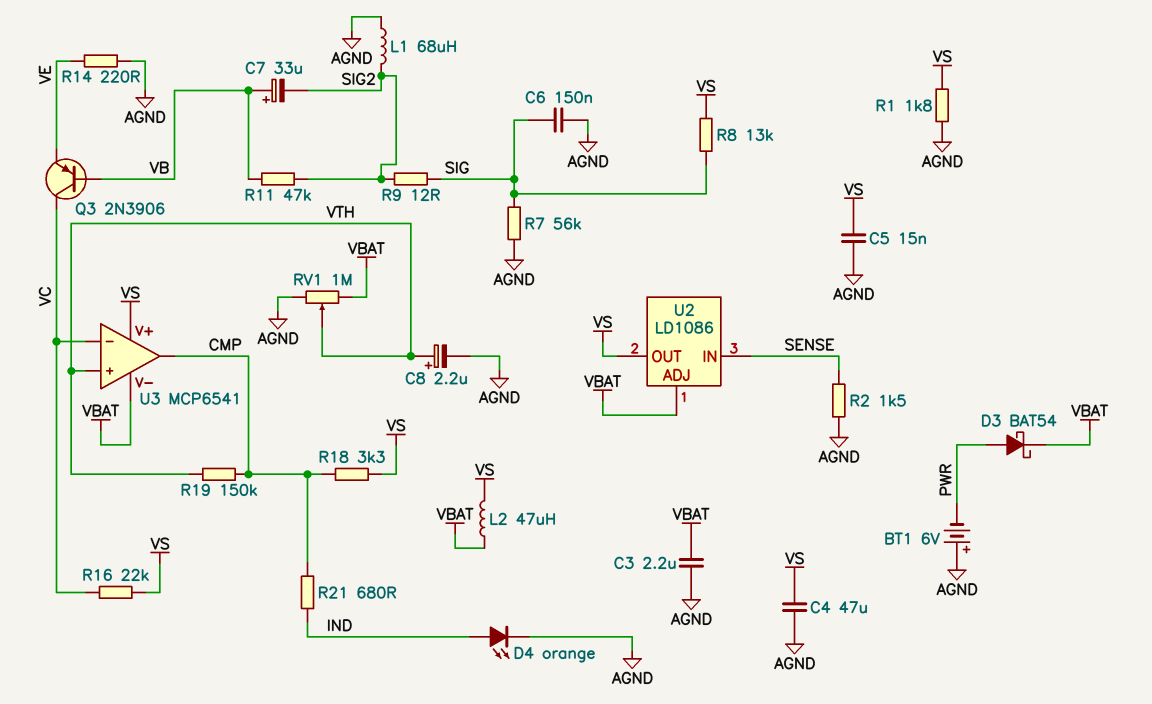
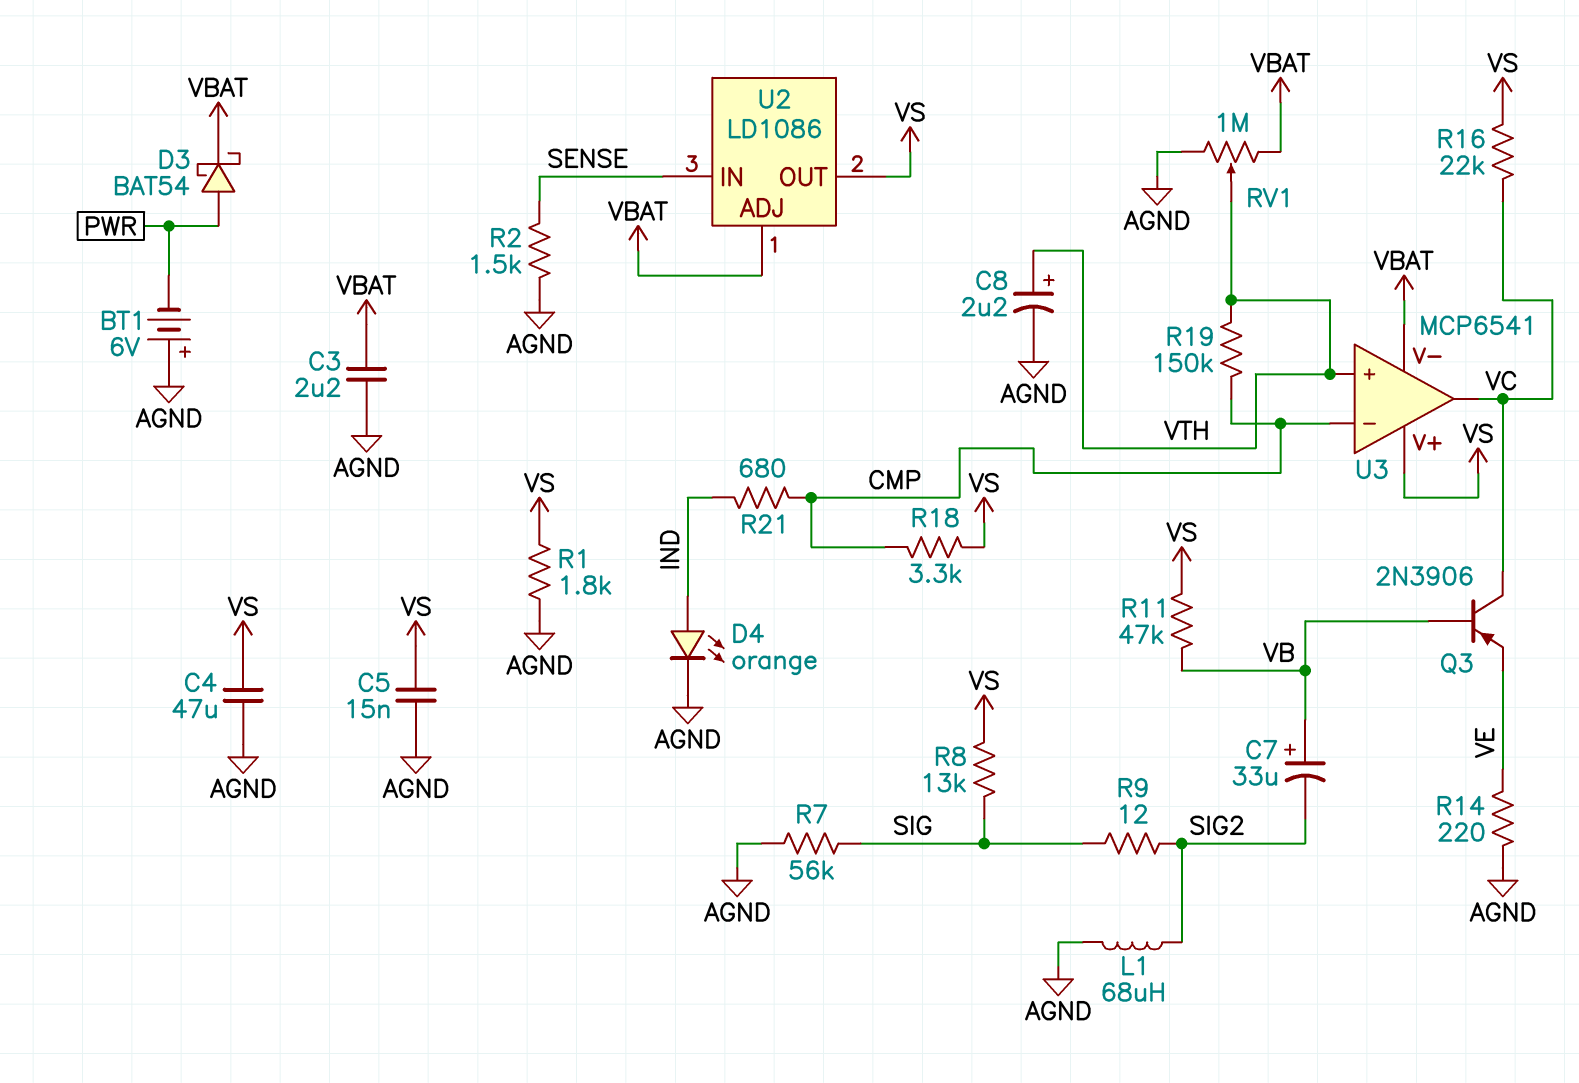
C6: 150nF (AGND, SIG) -> none
L2: 47uH (VBAT, VS) -> none
R11: 47k (SIG2, VB) -> 47k (VB, VS)
U3 pin in-: VC -> CMP
U3 pin out: CMP -> VC

